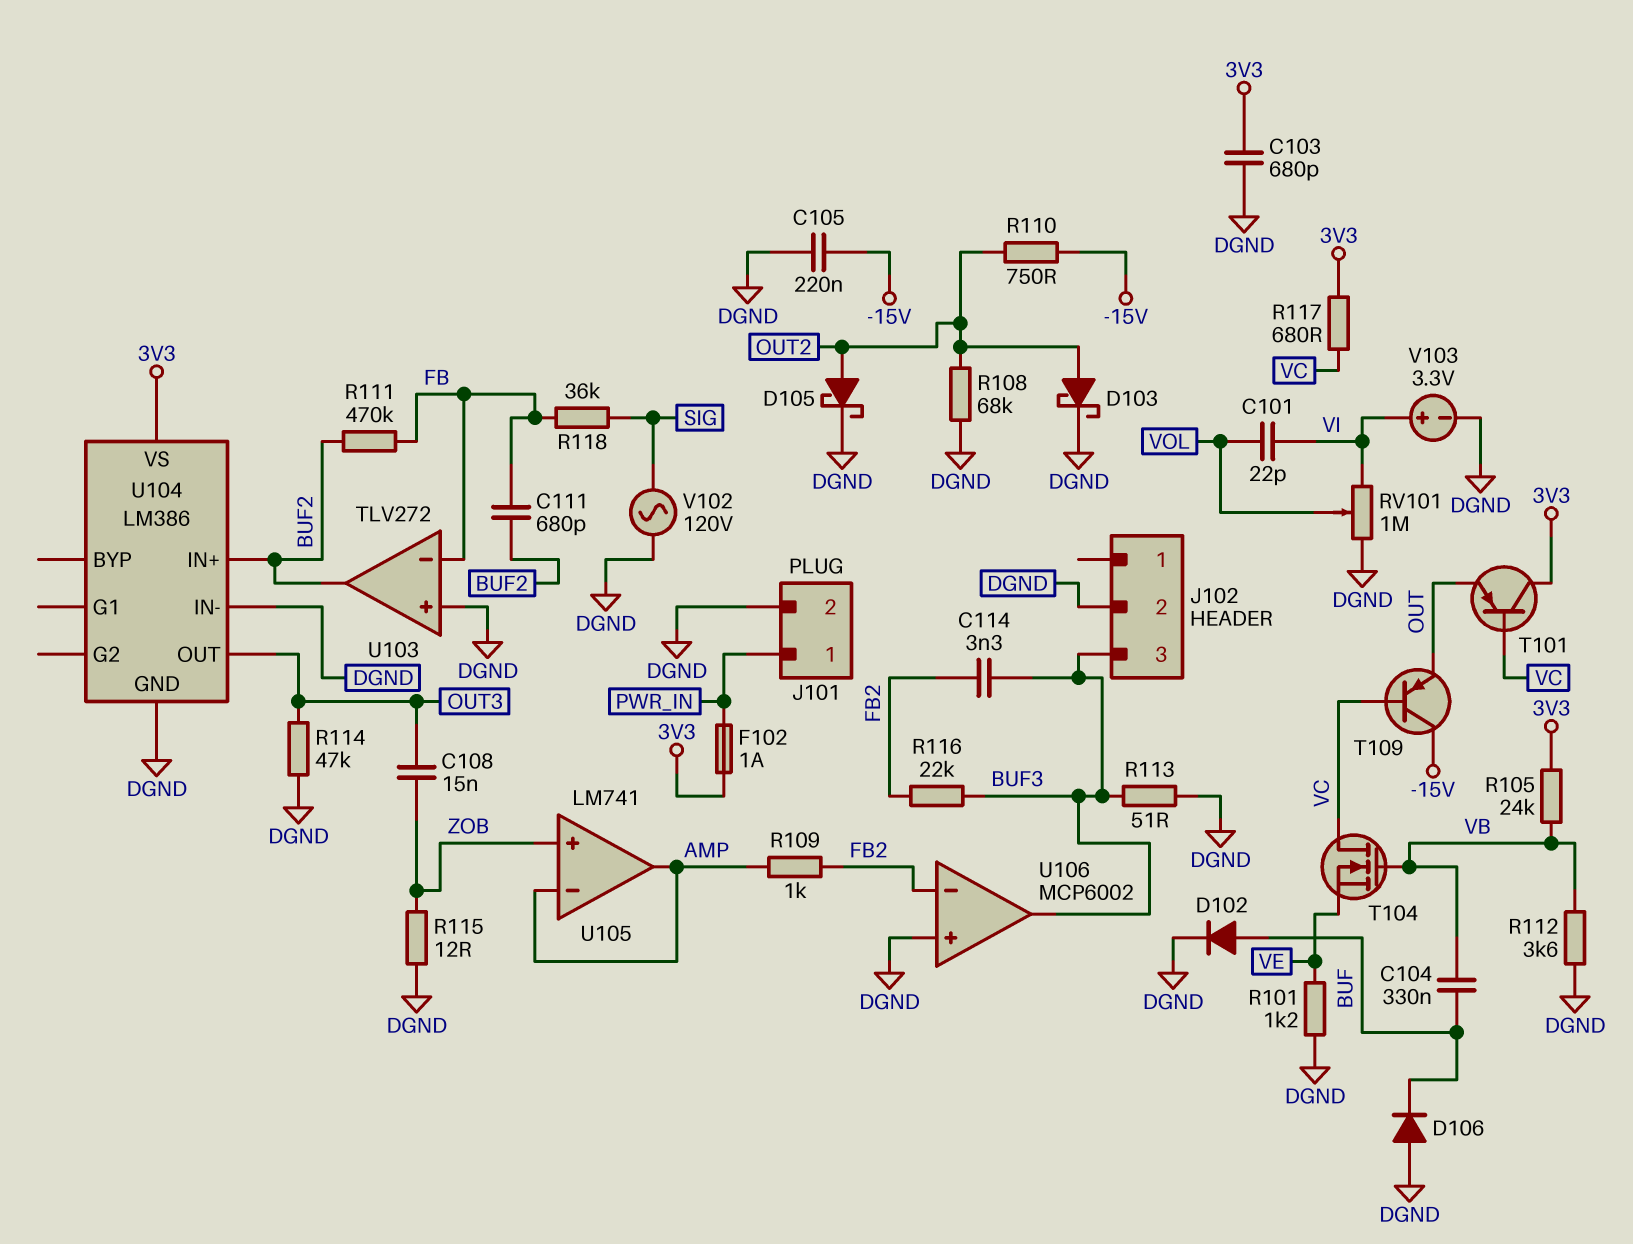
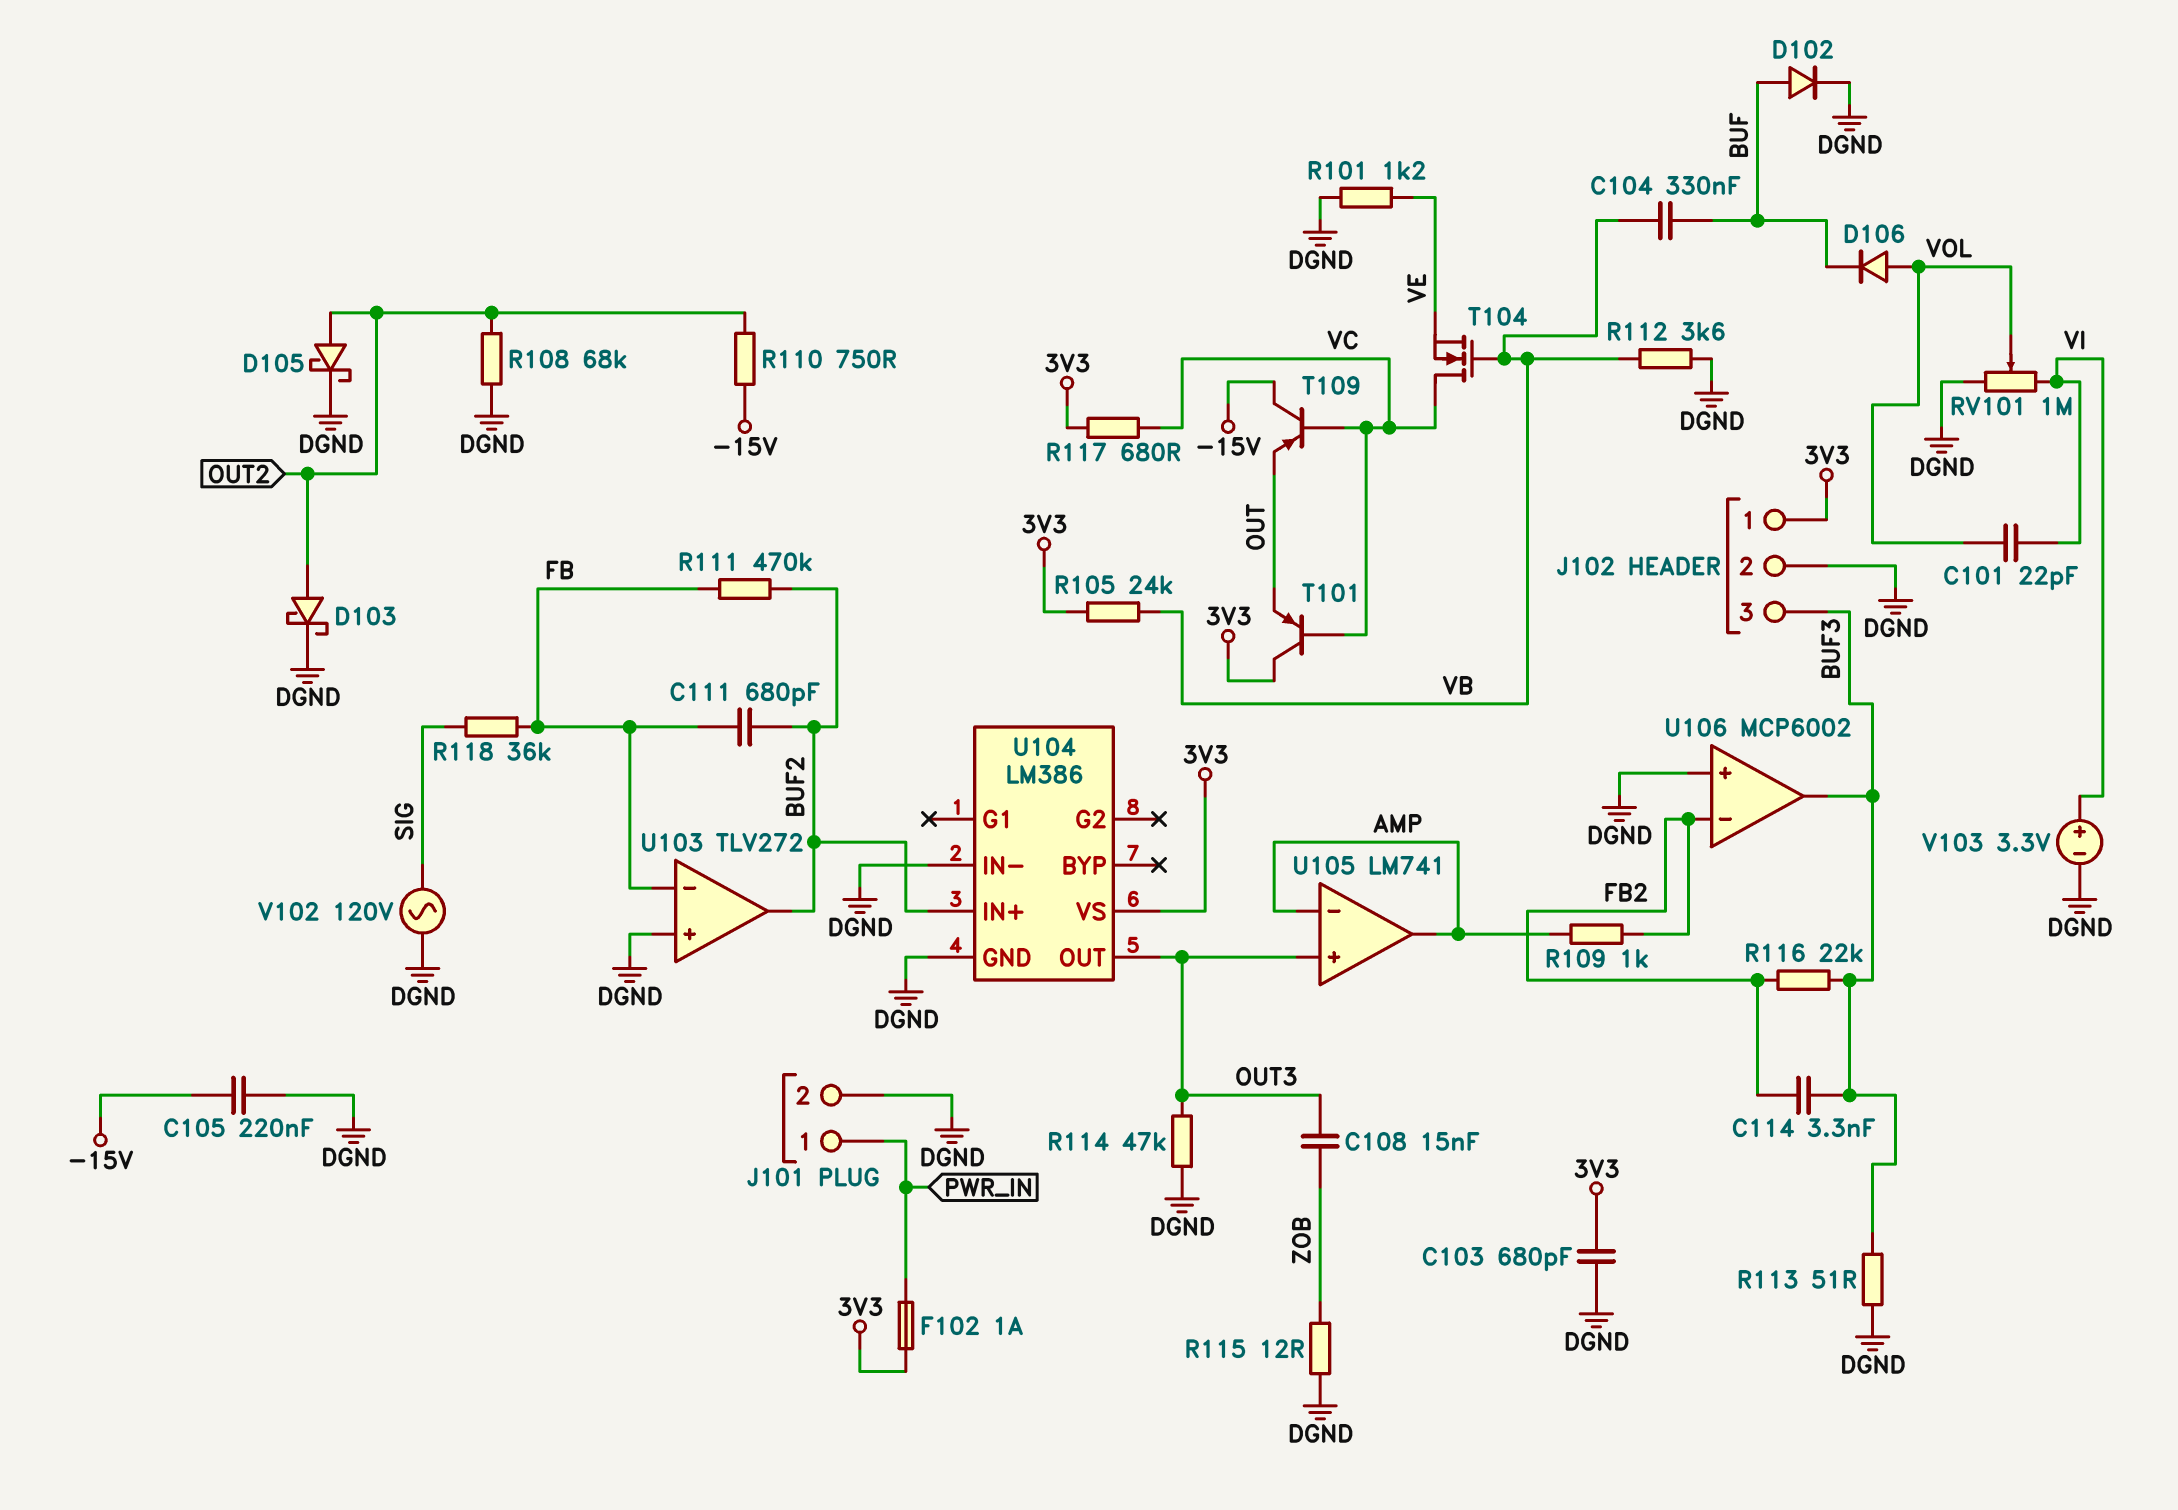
D106: diode (A DGND, K BUF) -> diode (A VOL, K BUF)
J102 pin 1: none -> 3V3
U105 pin in+: ZOB -> OUT3

